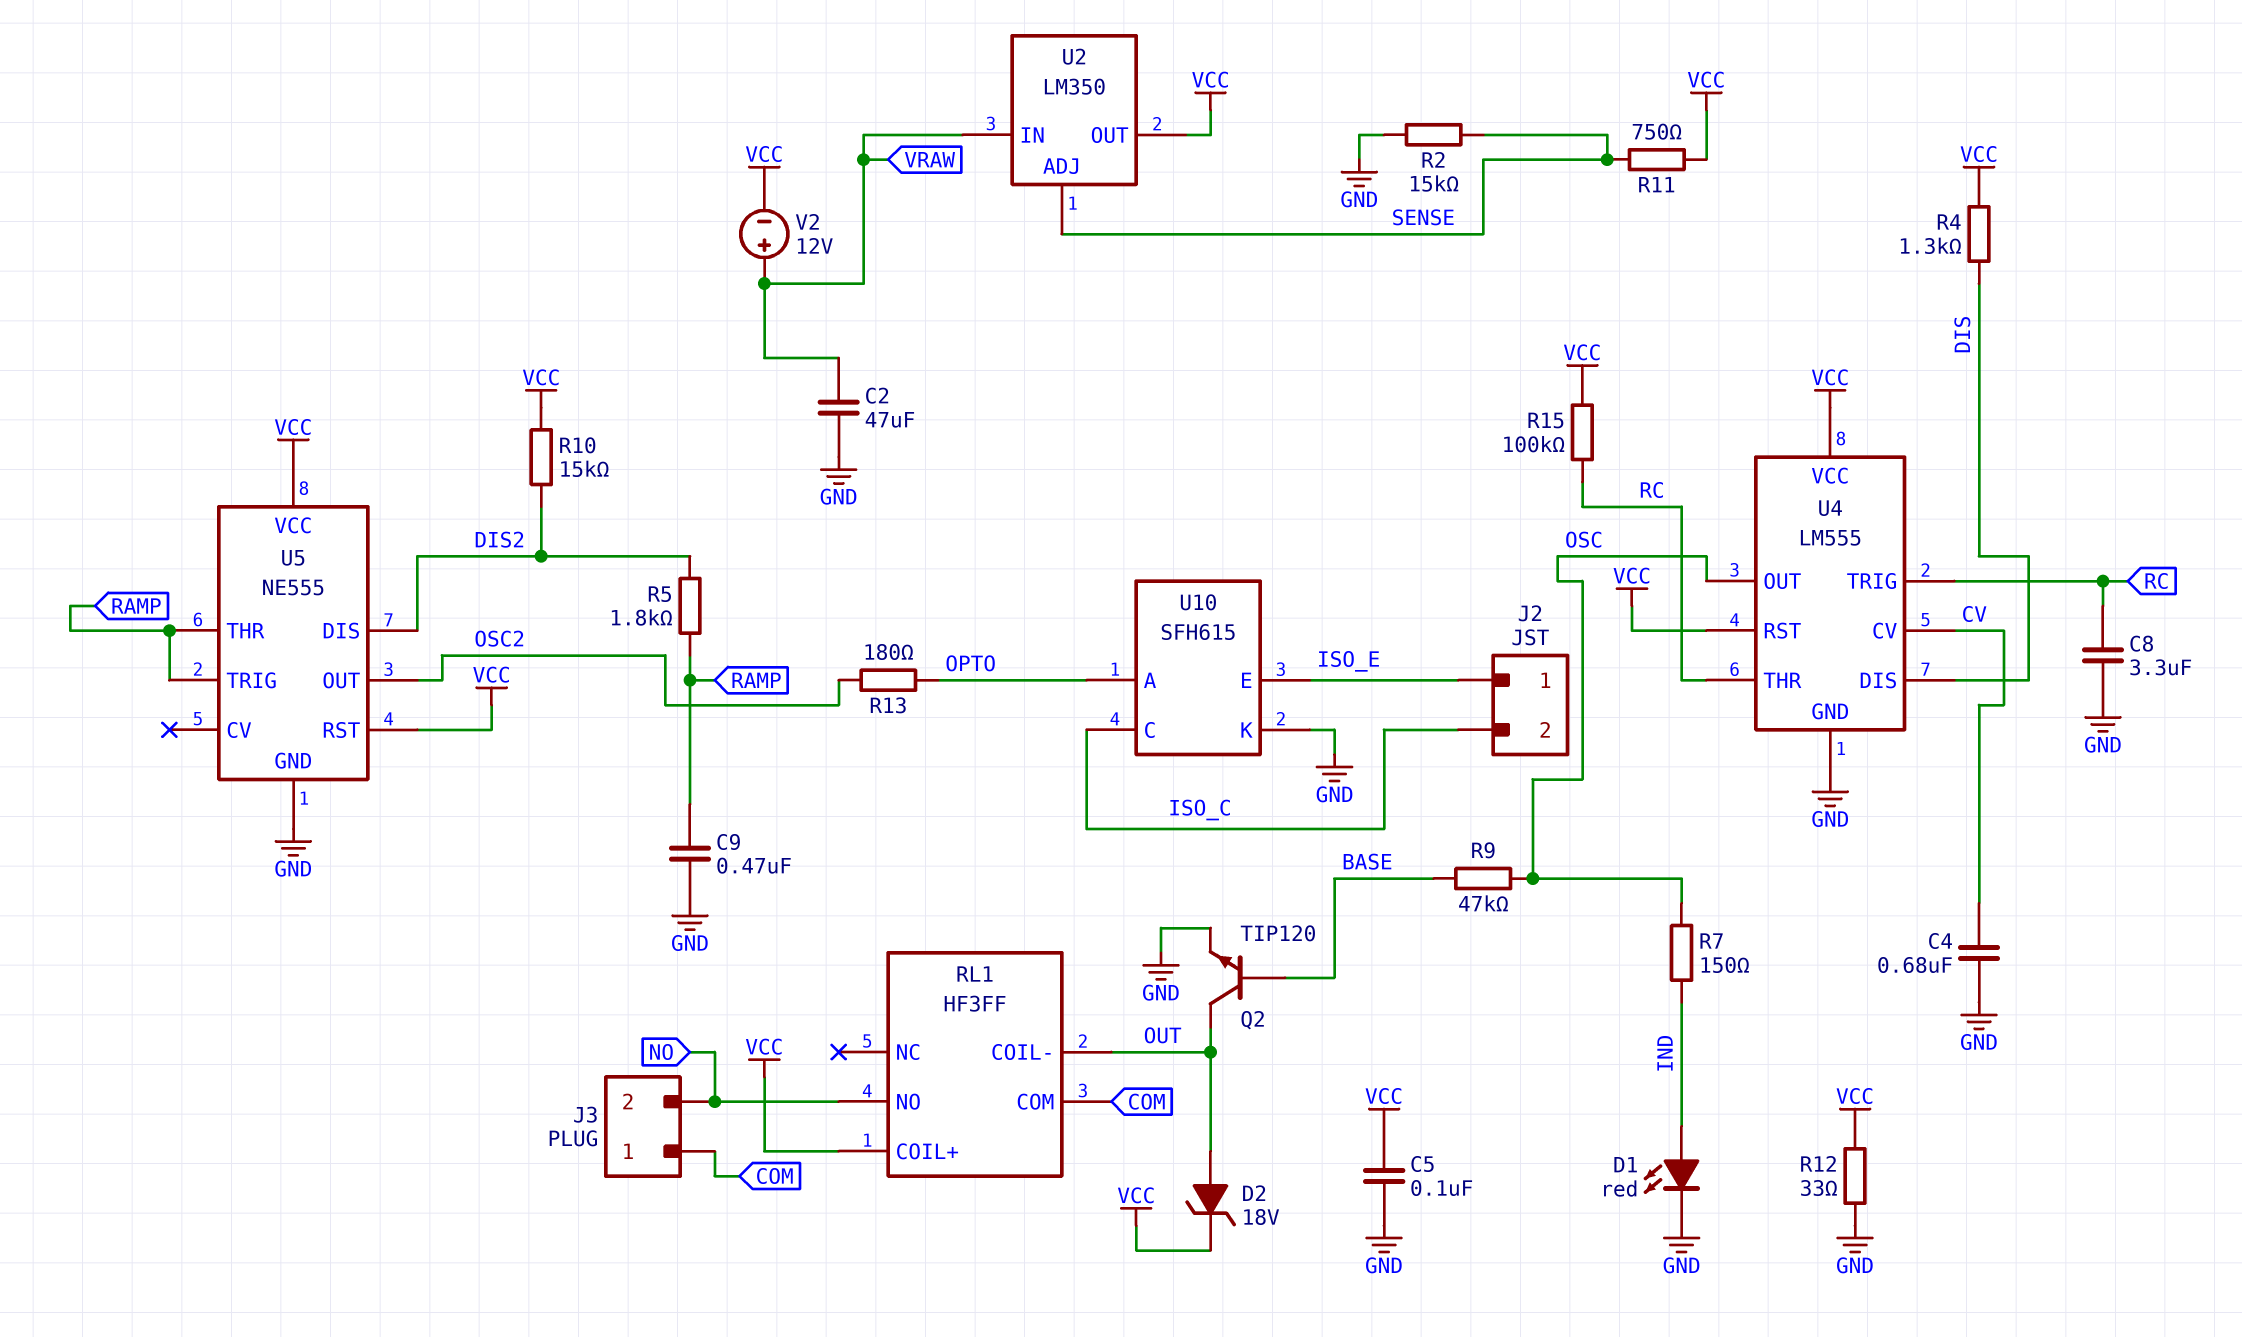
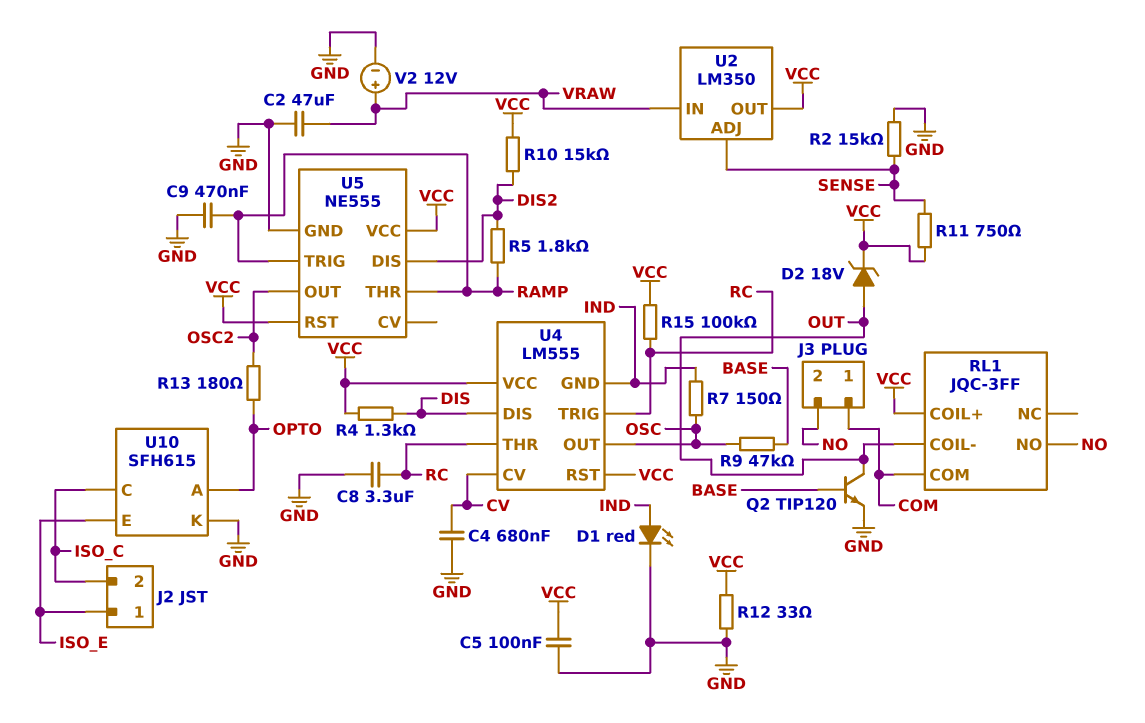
RL1: HF3FF -> JQC-3FF
U4 pin GND: GND -> IND
V2: 12V (plus VRAW, minus VCC) -> 12V (plus VRAW, minus GND)

